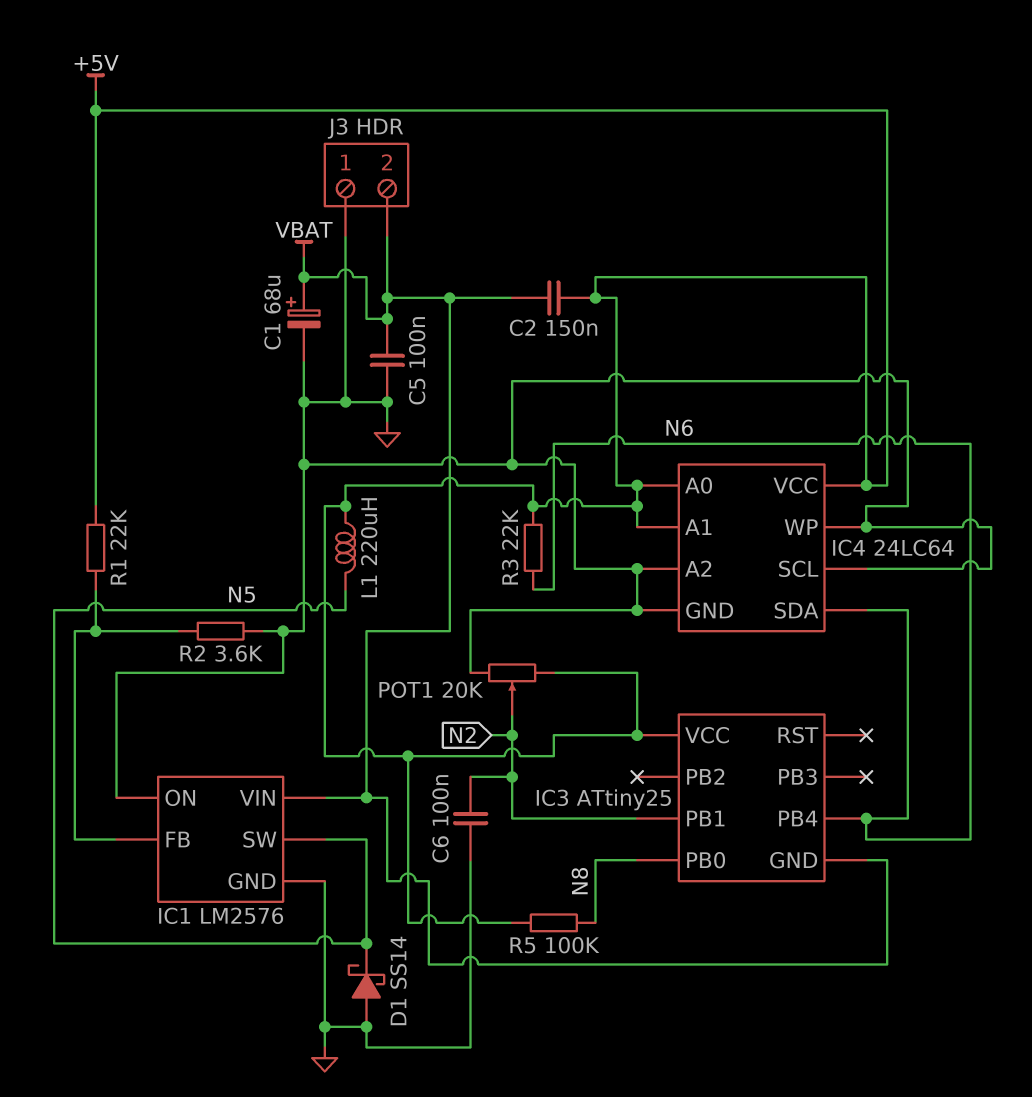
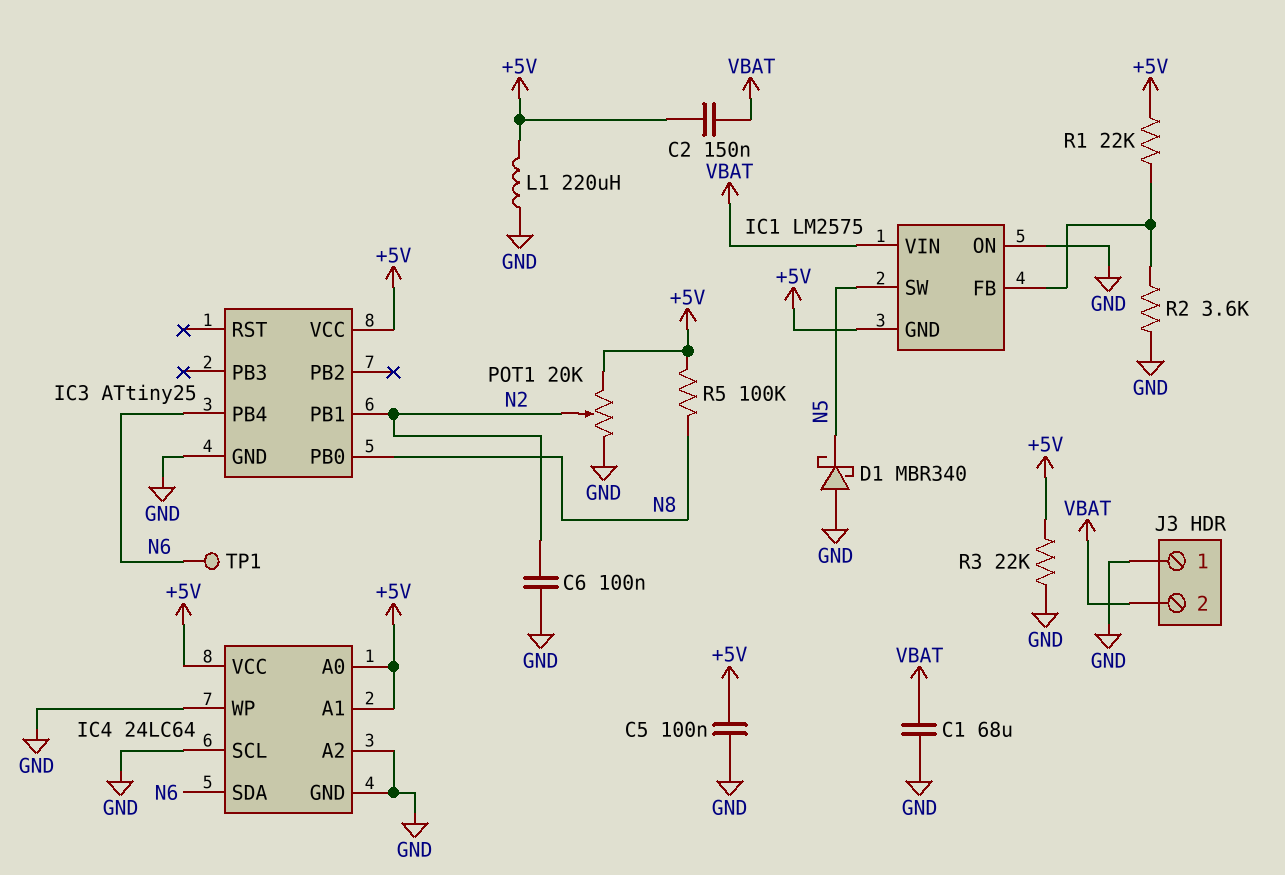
C1: 68uF (plus VBAT, minus GND) -> 68uF (GND, VBAT)
C5: 100nF (GND, VBAT) -> 100nF (+5V, GND)
D1: schottky SS14 (A GND, K N5) -> schottky MBR340 (A GND, K N5)
IC1: LM2576 -> LM2575
IC1 pin GND: GND -> +5V
IC3 pin GND: VBAT -> GND
L1: 220uH (+5V, N5) -> 220uH (+5V, GND)
R3: 22k (+5V, N6) -> 22k (+5V, GND)
TP1: none -> test point (N6)

